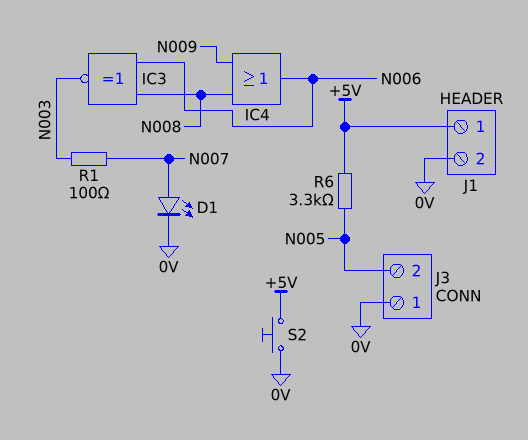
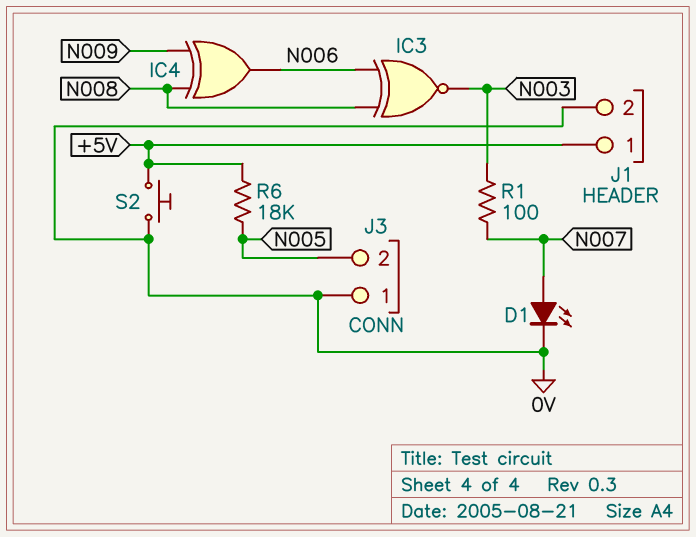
IC4: OR (in N008, in N009, out N006) -> XOR (in N008, in N009, out N006)
R6: 3.3k (+5V, N005) -> 18k (+5V, N005)

